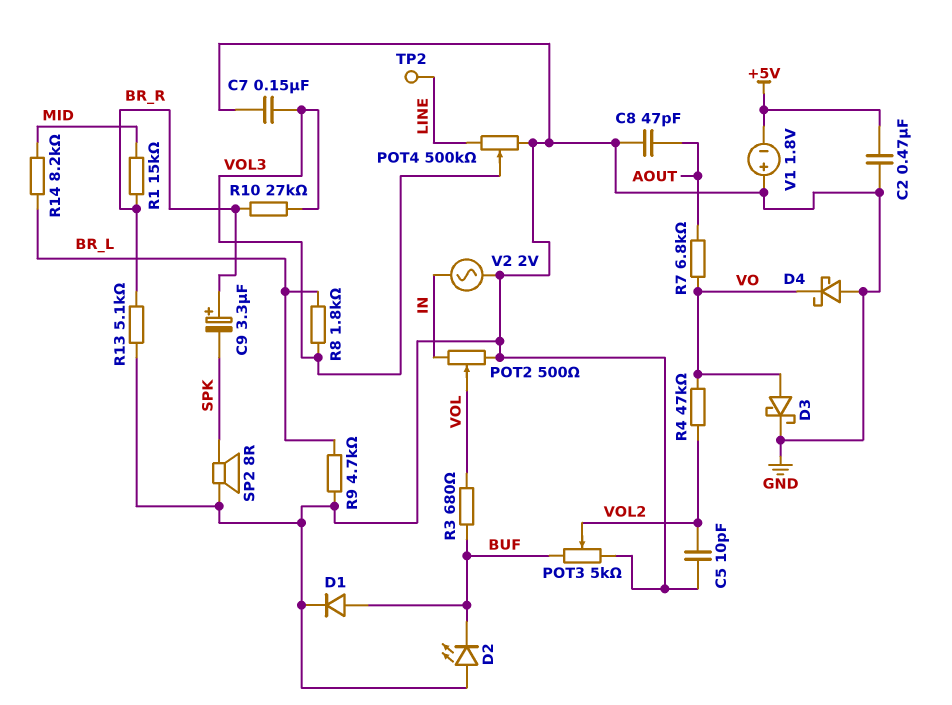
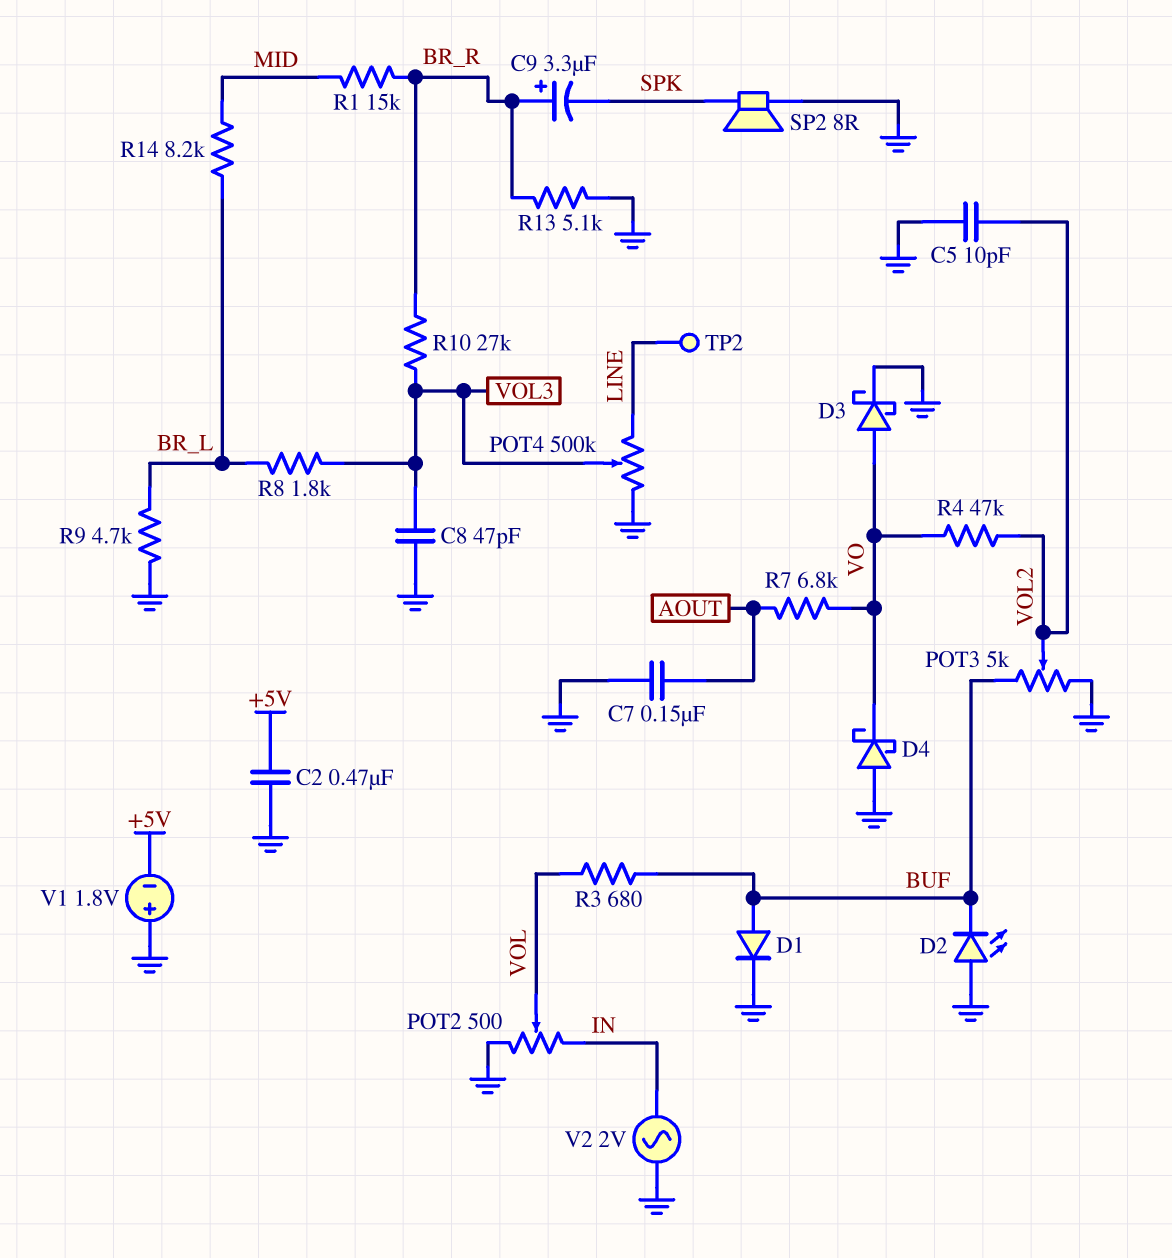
C7: 150nF (GND, VOL3) -> 150nF (AOUT, GND)
C8: 47pF (AOUT, GND) -> 47pF (GND, VOL3)

